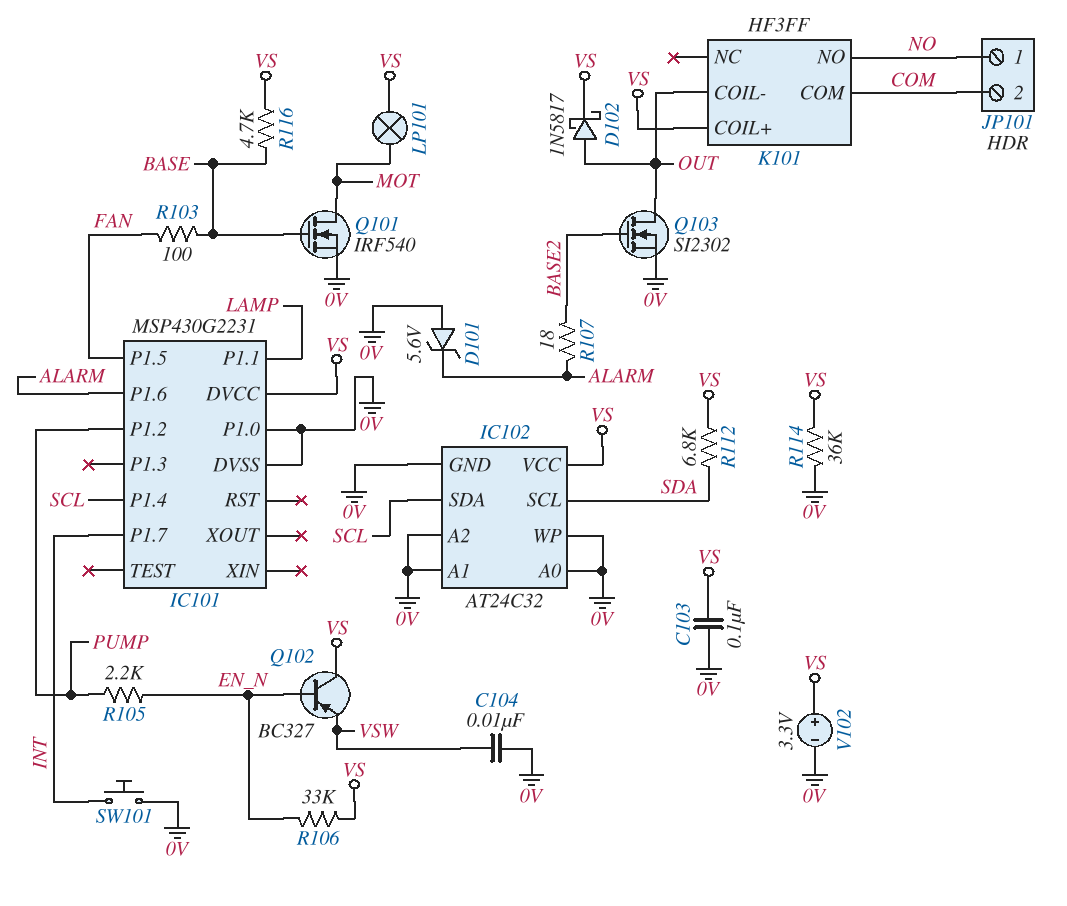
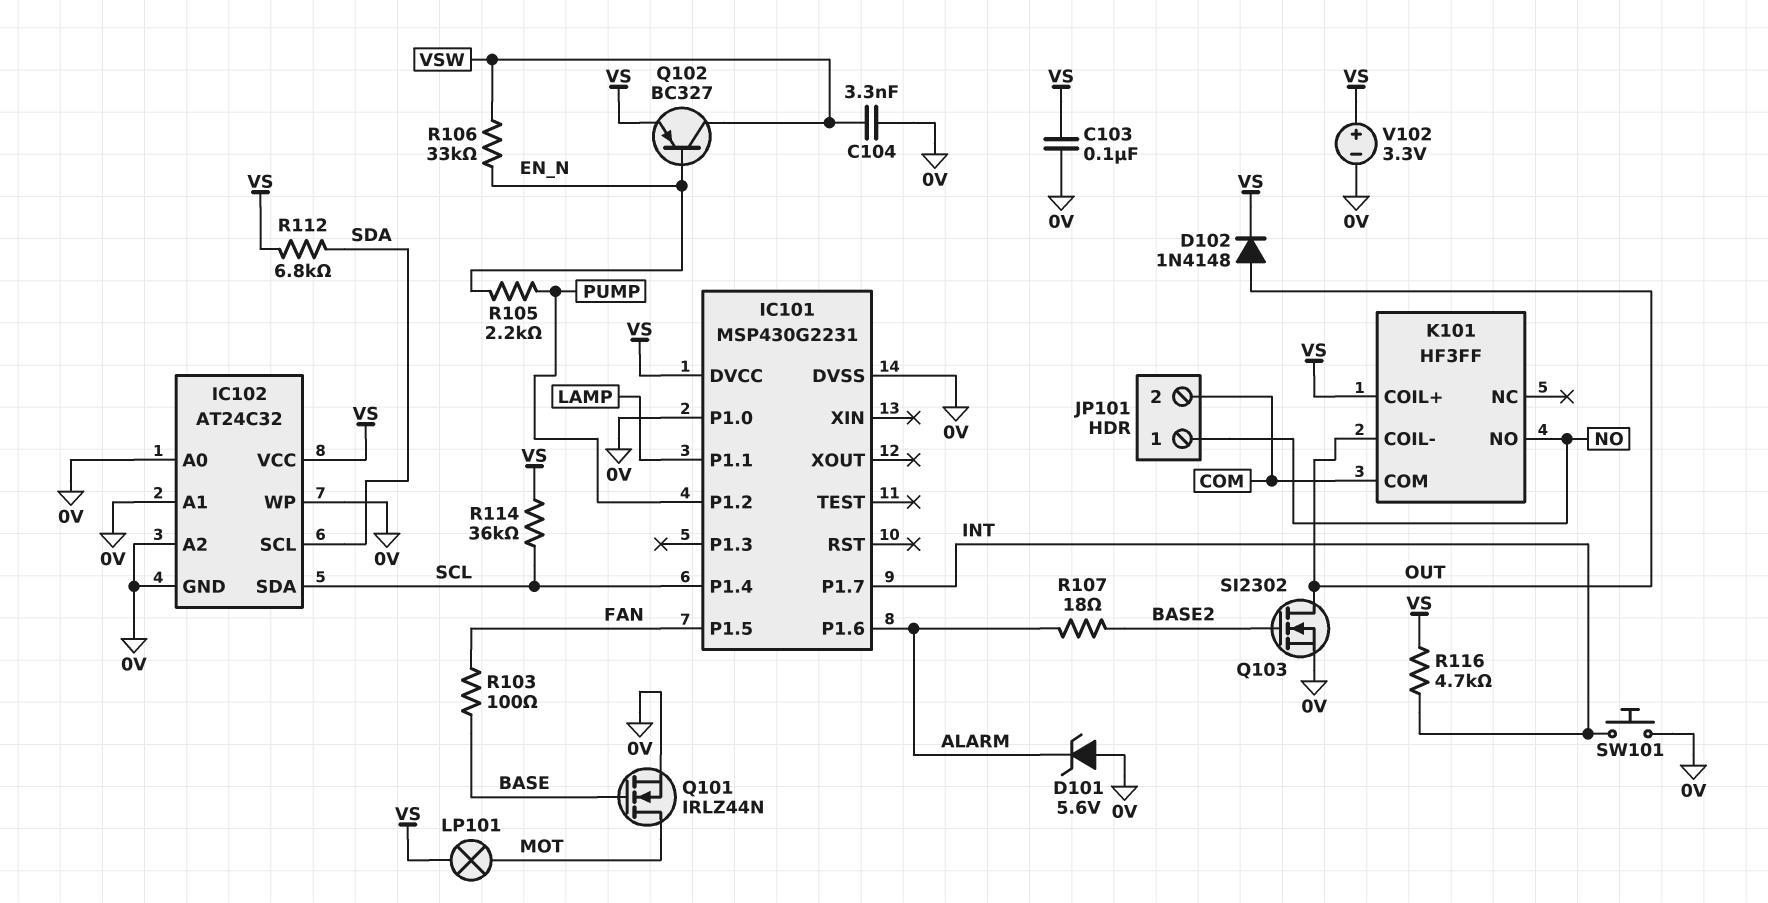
C104: 10nF (0V, VSW) -> 3.3nF (0V, VSW)
D102: schottky 1N5817 (A OUT, K VS) -> diode 1N4148 (A OUT, K VS)
Q101: NMOS IRF540 (G BASE, D MOT, S 0V) -> NMOS IRLZ44N (G BASE, D MOT, S 0V)
Q102: PNP BC327 (B EN_N, C VS, E VSW) -> PNP BC327 (B EN_N, C VSW, E VS)
R106: 33k (EN_N, VS) -> 33k (EN_N, VSW)
R114: 36k (0V, VS) -> 36k (SCL, VS)
R116: 4.7k (BASE, VS) -> 4.7k (INT, VS)

